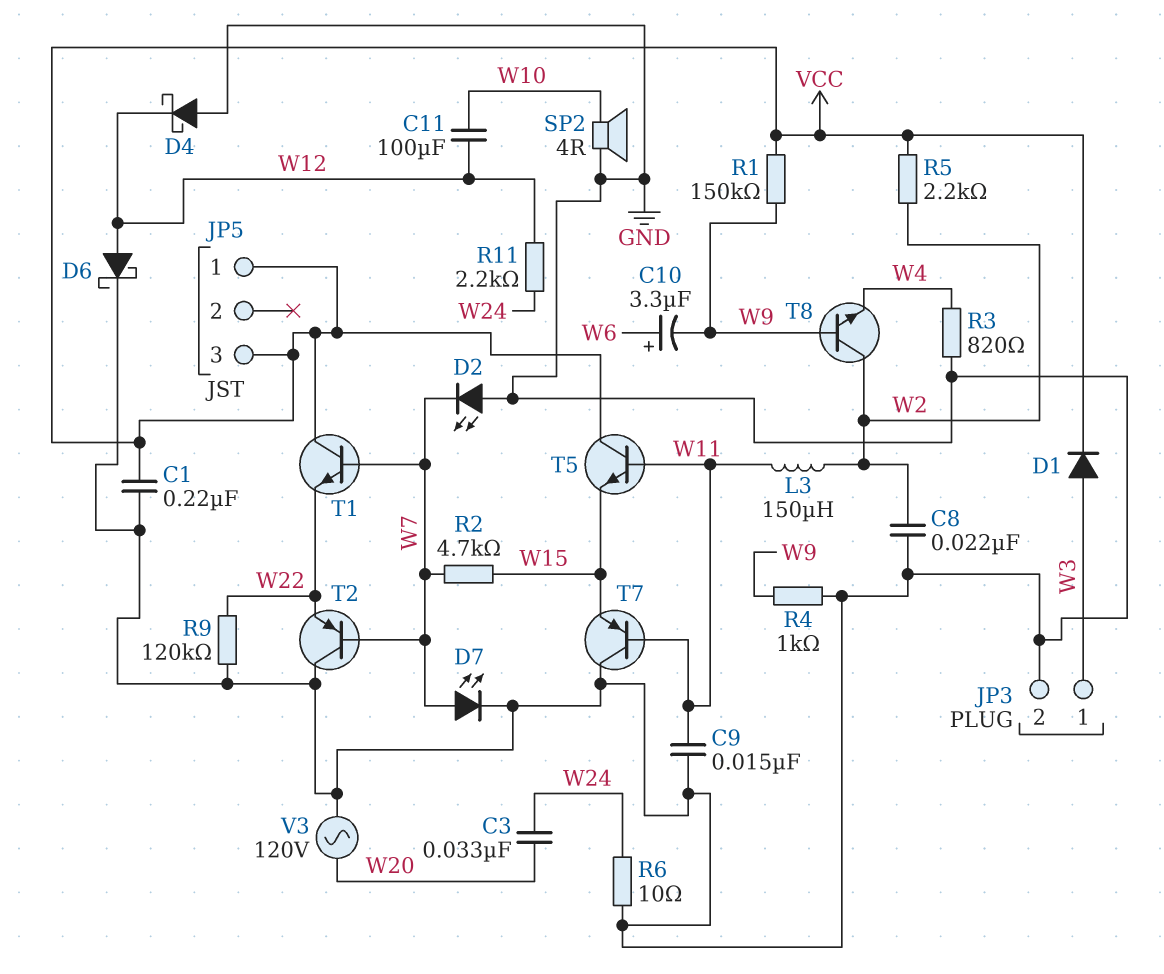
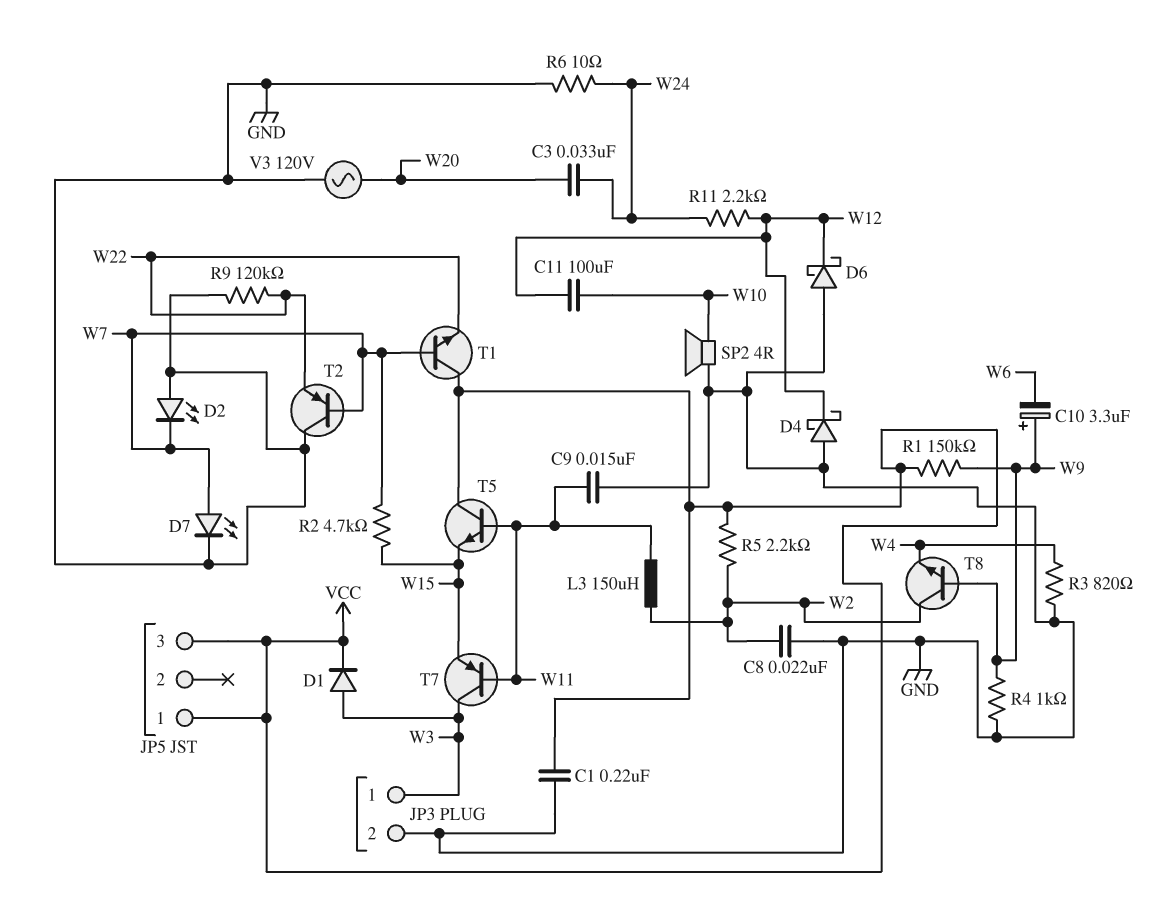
C10: 3.3uF (plus W6, minus W9) -> 3.3uF (plus W9, minus W6)
D6: schottky (A W12, K GND) -> schottky (A GND, K W12)
T7: PNP (B W11, C GND, E W15) -> PNP (B W11, C W3, E W15)

